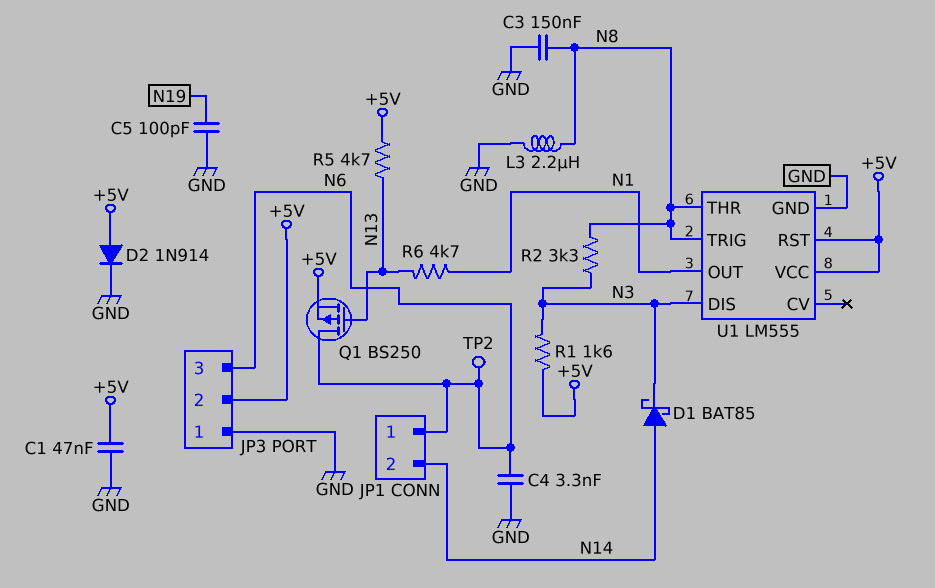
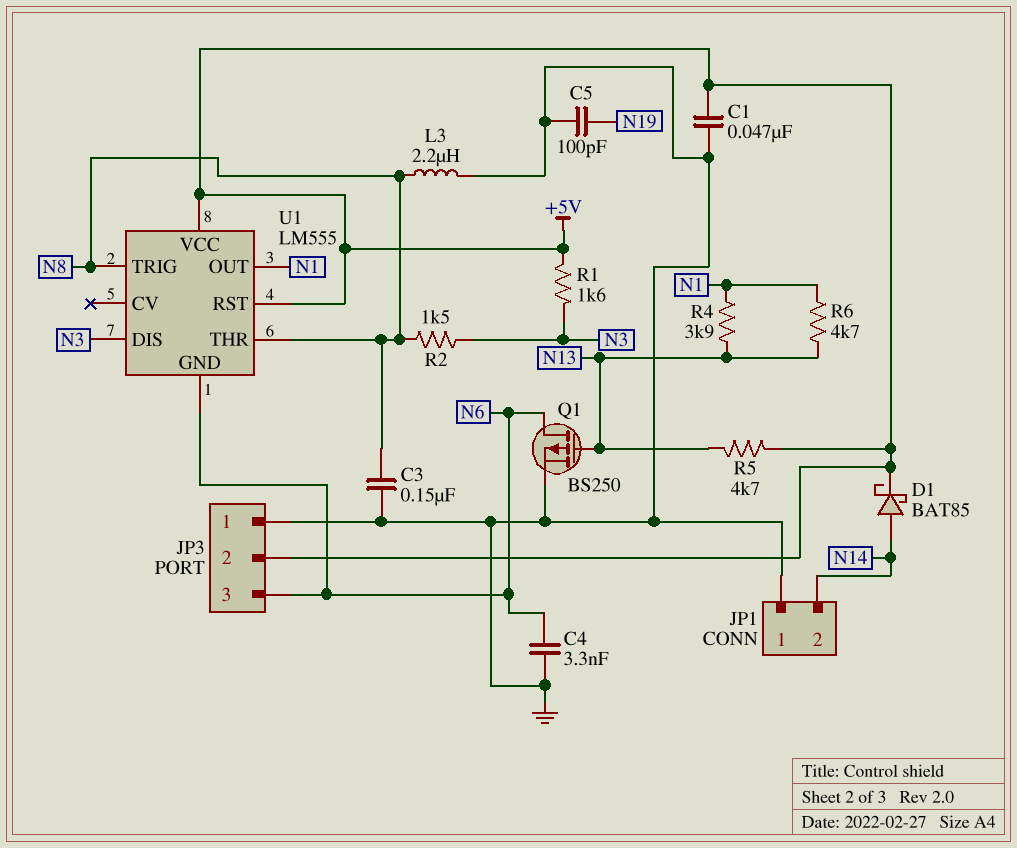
D1: schottky BAT85 (A N14, K N3) -> schottky BAT85 (A N14, K +5V)
D2: diode 1N914 (A +5V, K GND) -> none
JP1 pin 1: N6 -> GND
Q1: PMOS BS250 (G N13, D N6, S +5V) -> PMOS BS250 (G N13, D N6, S GND)
R2: 3.3k (N3, N8) -> 1.5k (N3, N8)
R4: none -> 3.9k (N1, N13)
TP2: test point (N6) -> none
U1 pin GND: GND -> N6

